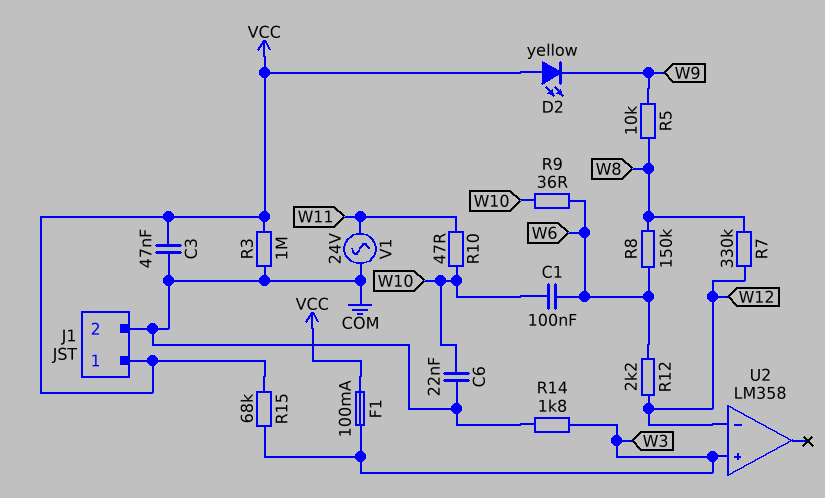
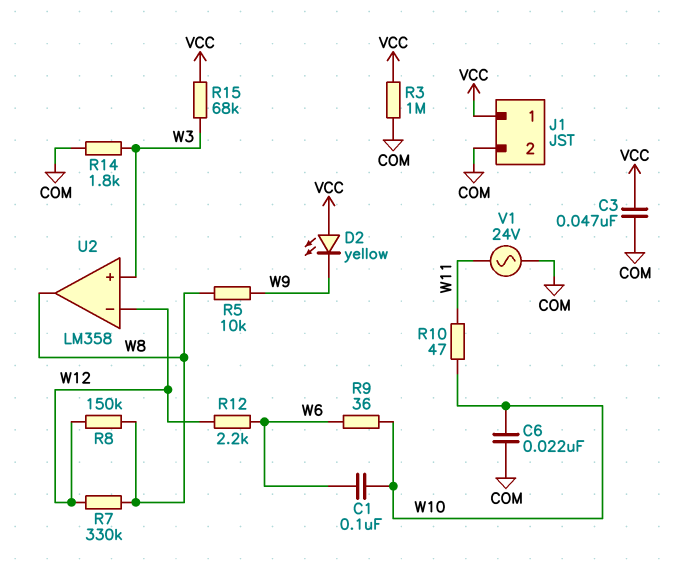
F1: 100mA (VCC, W3) -> none
R8: 150k (W6, W8) -> 150k (W8, W12)
U2 pin out: none -> W8

